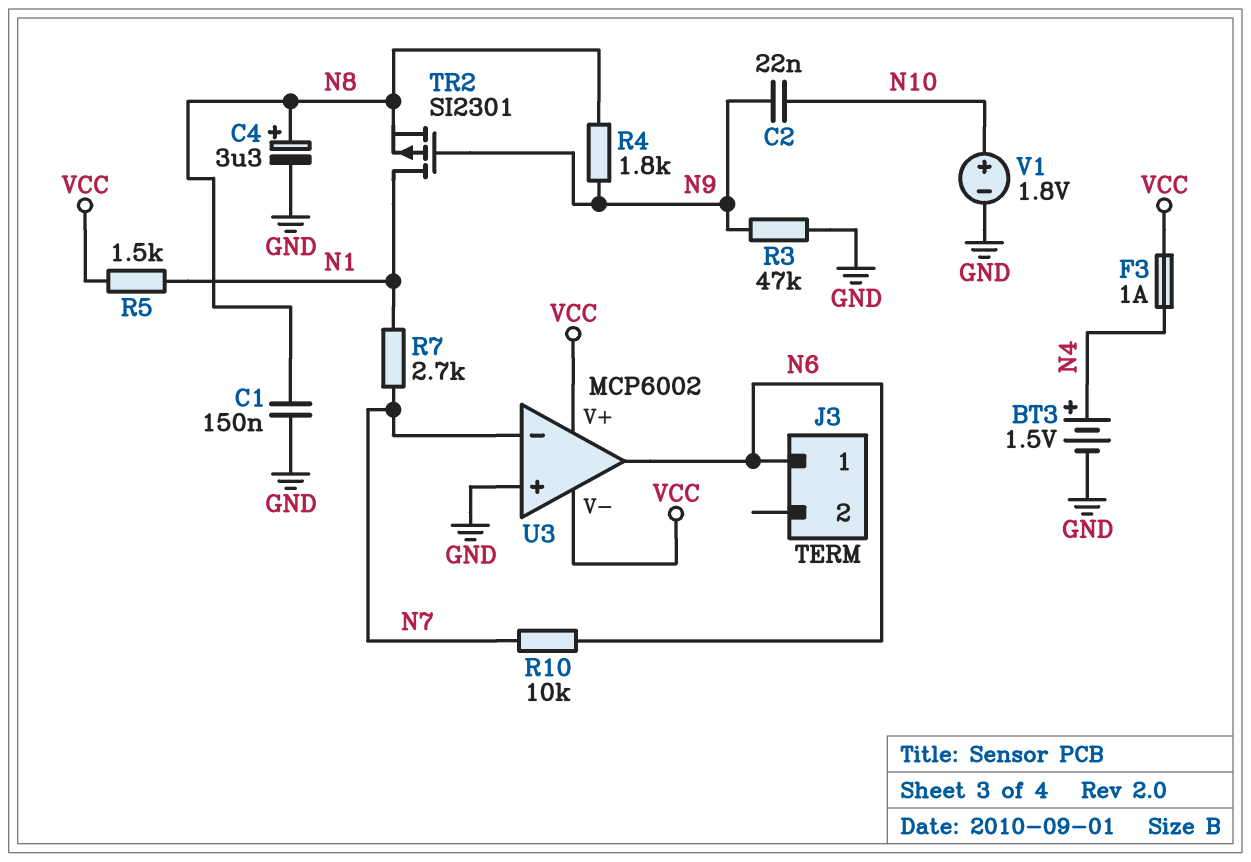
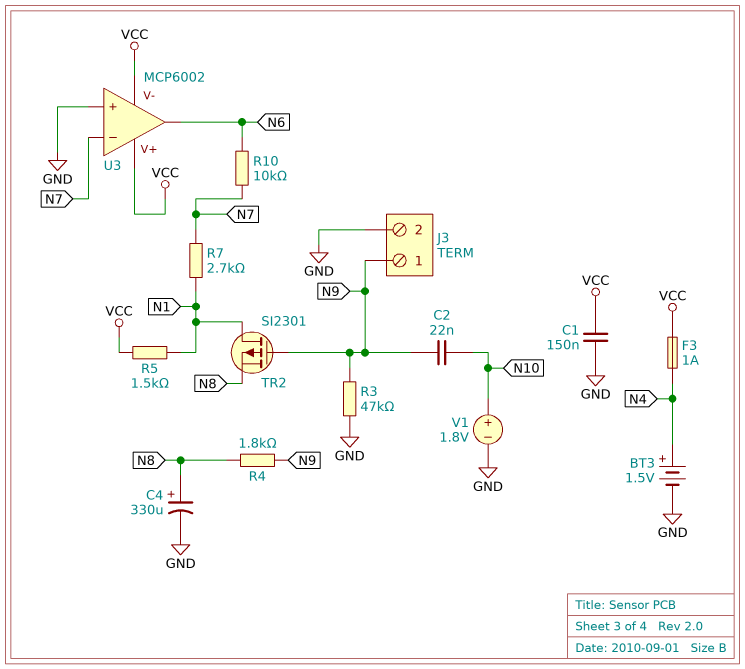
C1: 150nF (GND, N8) -> 150nF (GND, VCC)
C4: 3.3uF (plus N8, minus GND) -> 330uF (plus N8, minus GND)
J3 pin 1: N6 -> N9
J3 pin 2: none -> GND

